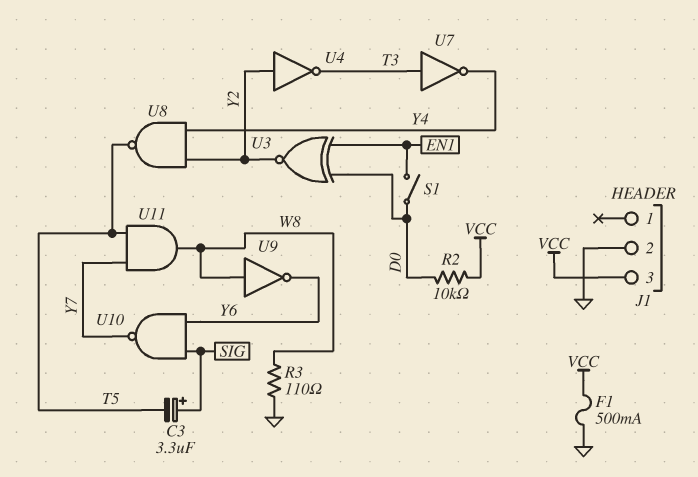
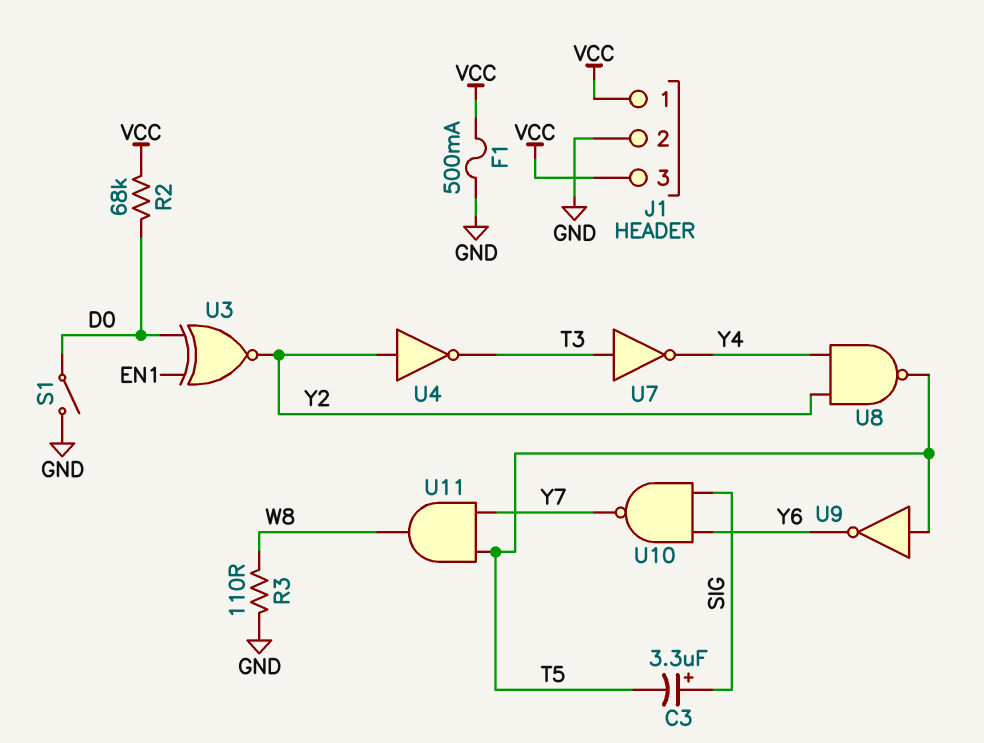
J1 pin 1: none -> VCC
R2: 10k (D0, VCC) -> 68k (D0, VCC)
S1: switch (D0, EN1) -> switch (D0, GND)
U9: NOT (in W8, out Y6) -> NOT (in T5, out Y6)

